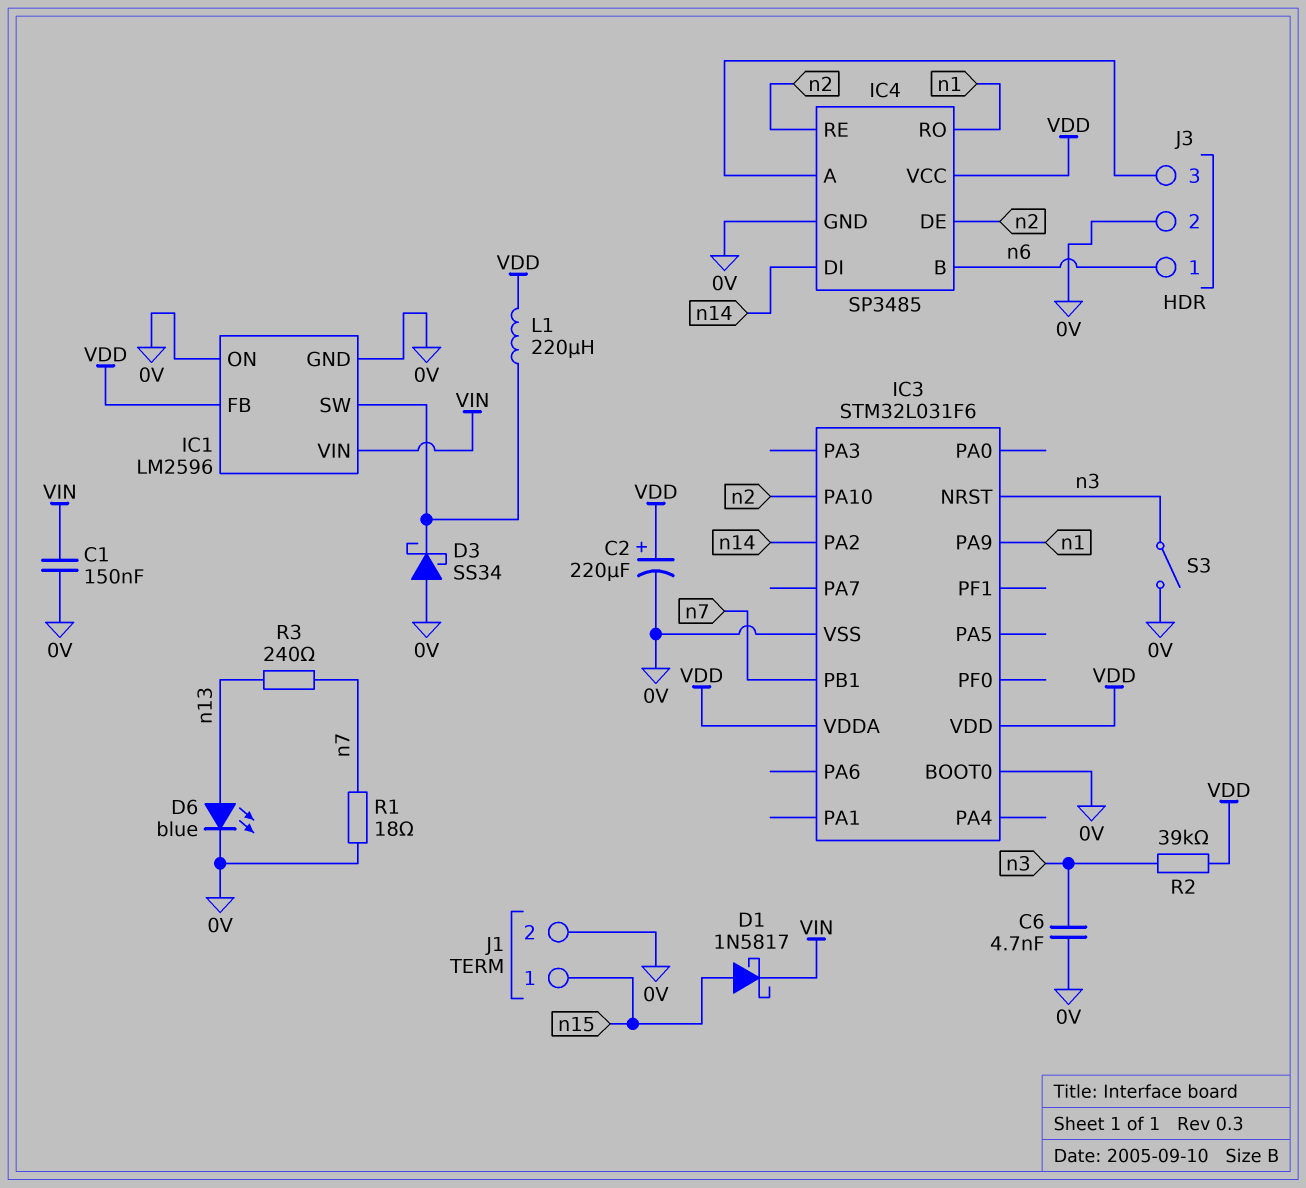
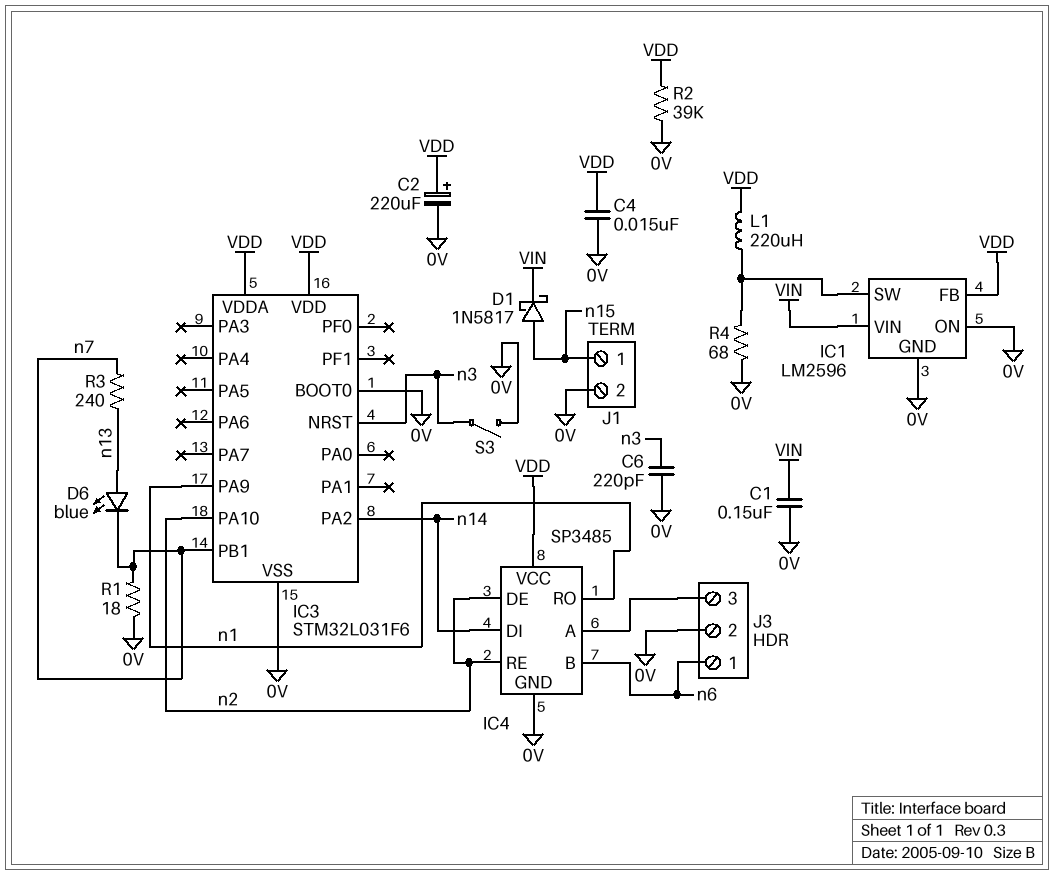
C4: none -> 15nF (0V, VDD)
C6: 4.7nF (0V, n3) -> 220pF (0V, n3)
D3: schottky SS34 (A 0V, K IC1/SW) -> none
D6: LED blue (A n13, K 0V) -> LED blue (A n13, K n7)
R2: 39k (VDD, n3) -> 39k (0V, VDD)
R4: none -> 68 (0V, IC1/SW)

